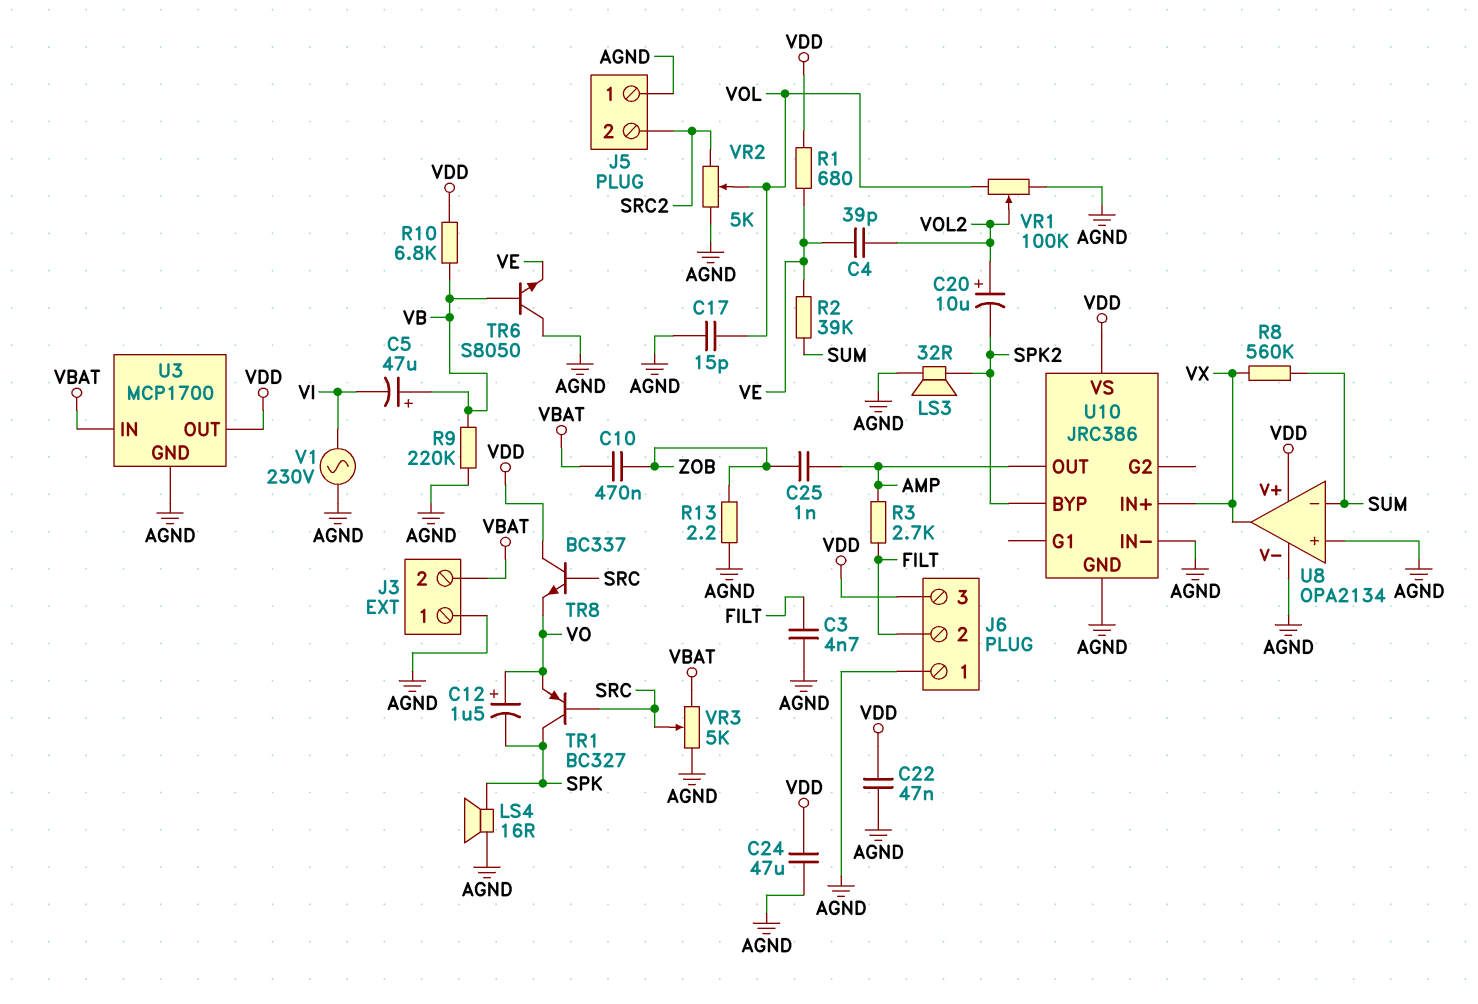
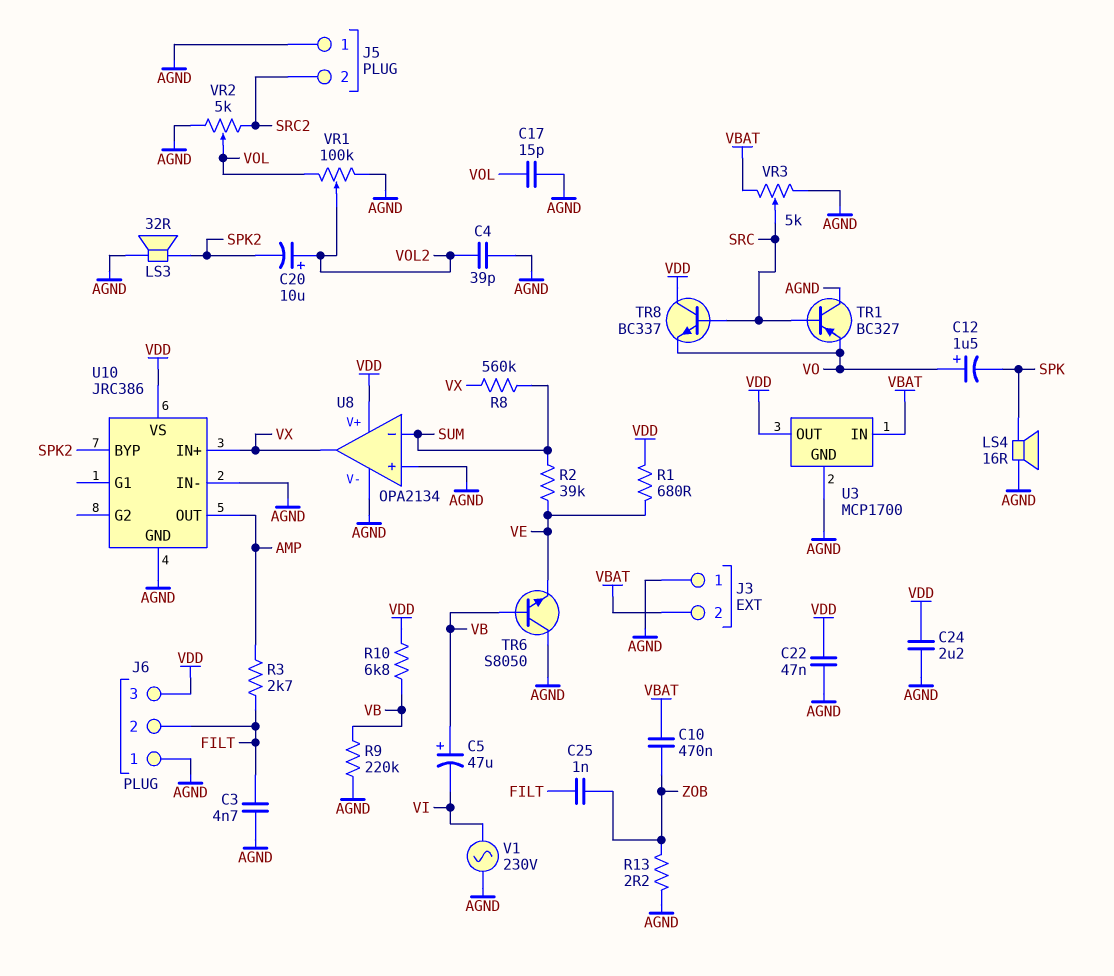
C4: 39pF (VE, VOL2) -> 39pF (AGND, VOL2)
C24: 47uF (AGND, VDD) -> 2.2uF (AGND, VDD)
C25: 1nF (AMP, ZOB) -> 1nF (FILT, ZOB)
TR1: PNP BC327 (B SRC, C SPK, E VO) -> PNP BC327 (B SRC, C AGND, E VO)

